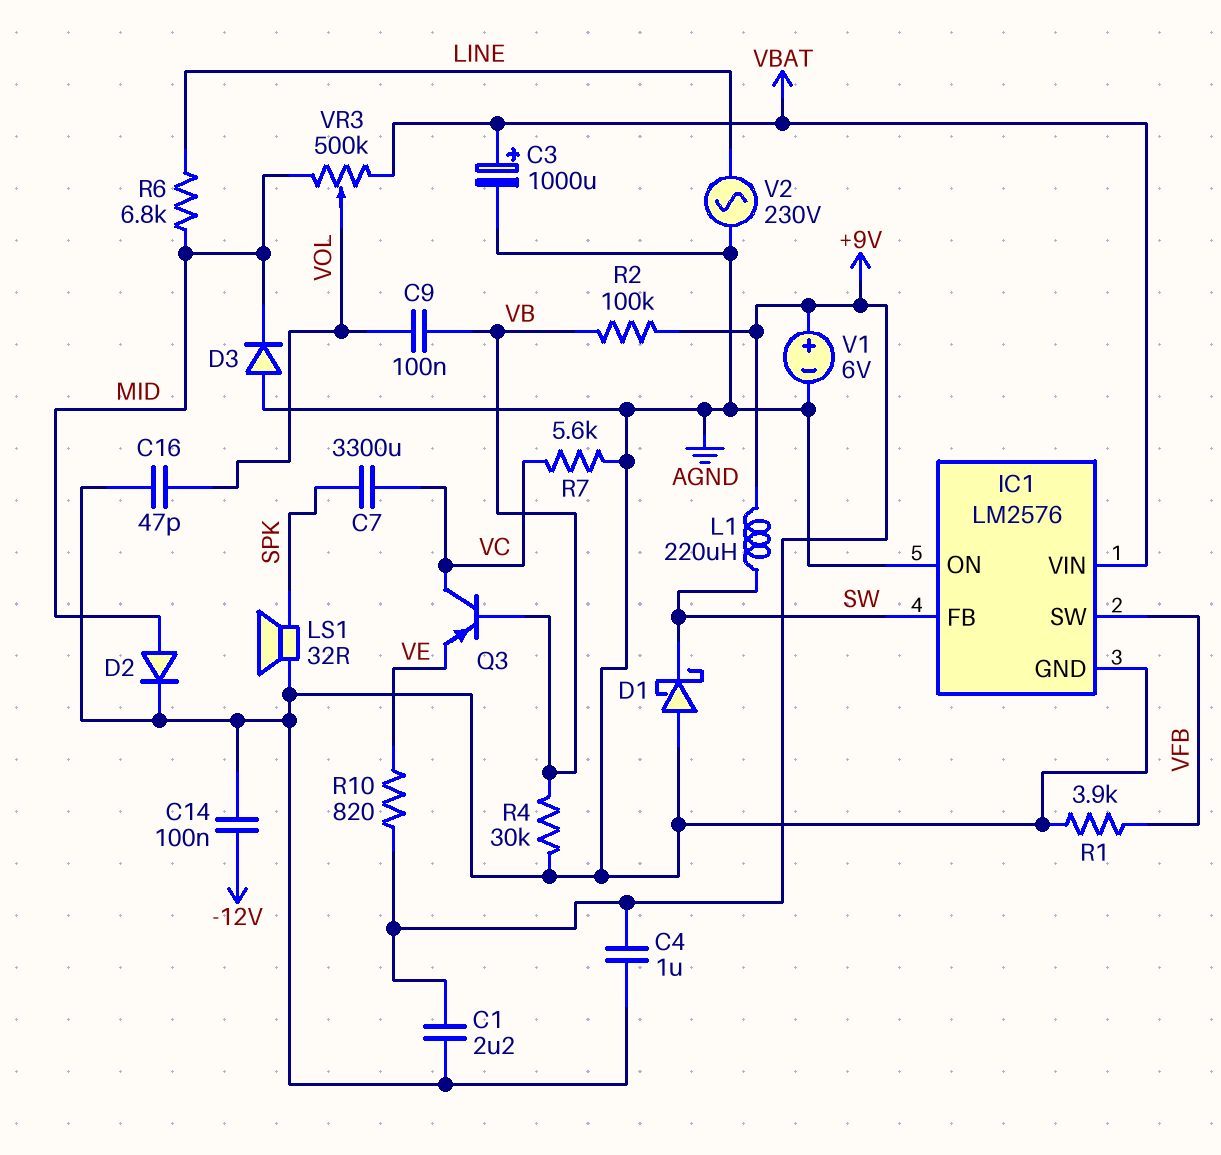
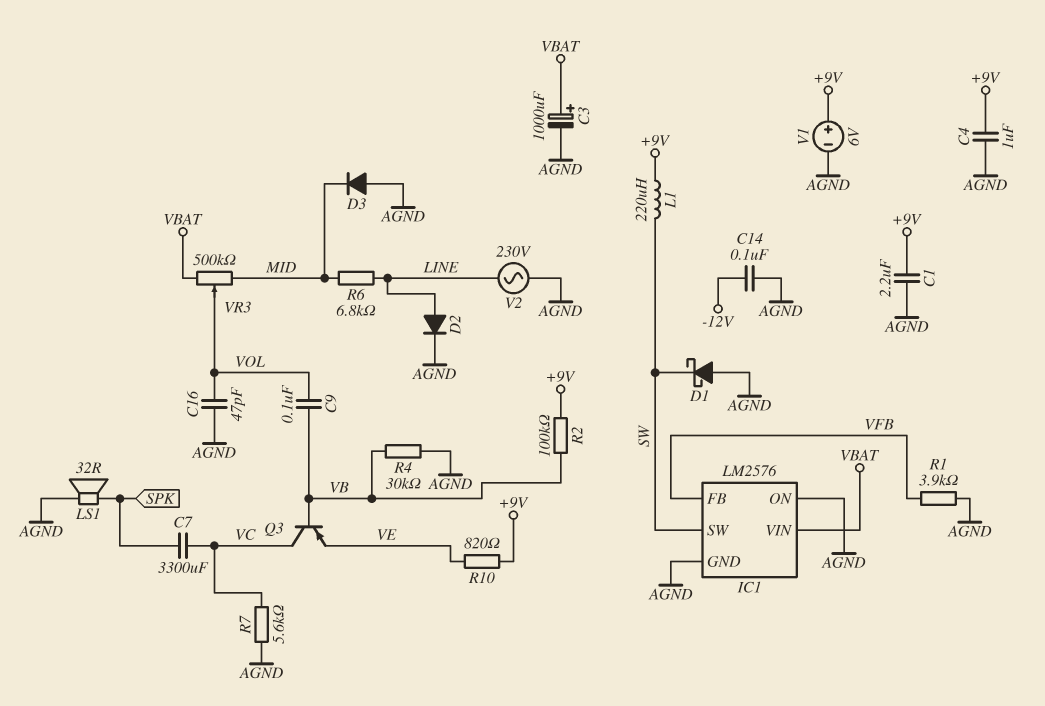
D2: diode (A MID, K AGND) -> diode (A LINE, K AGND)
IC1 pin FB: SW -> VFB
IC1 pin SW: VFB -> SW

